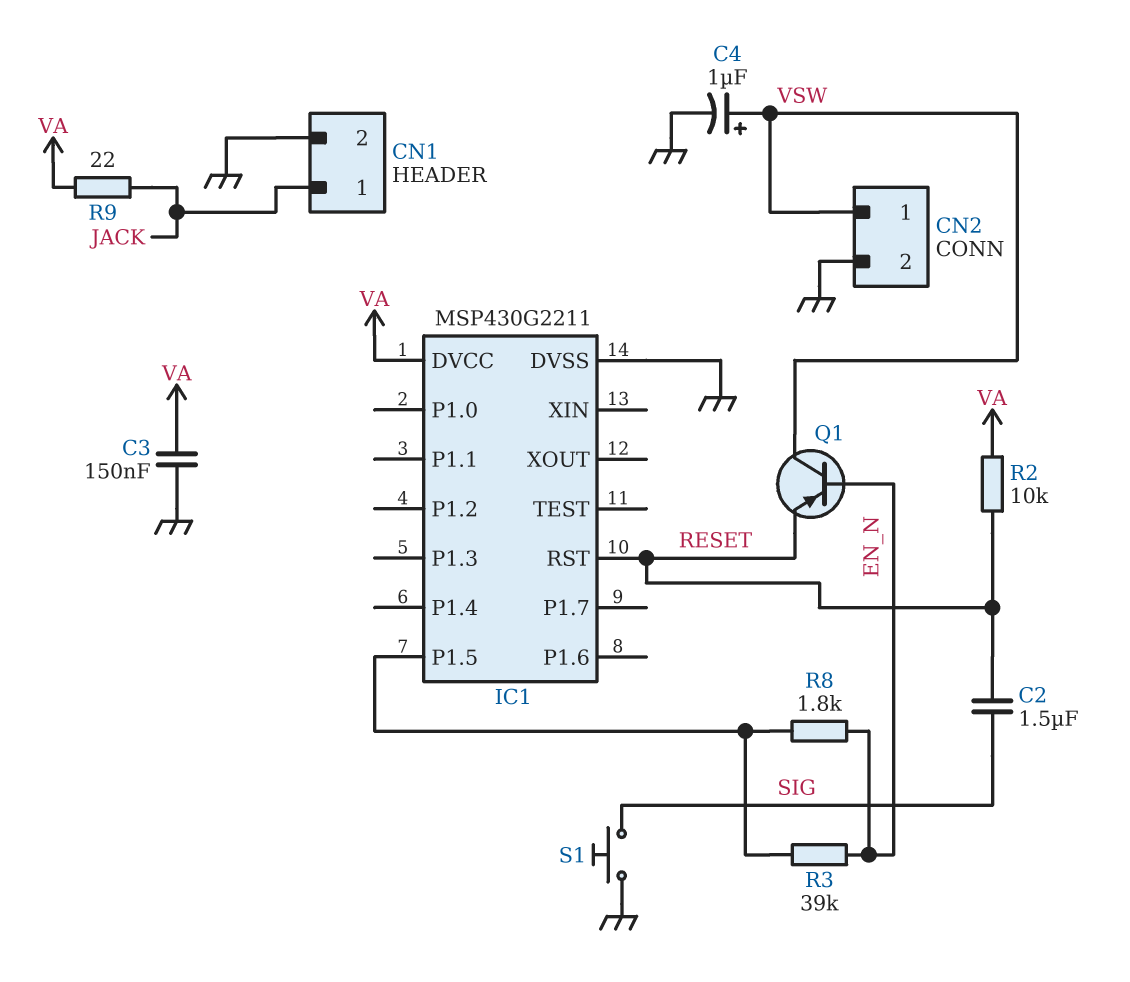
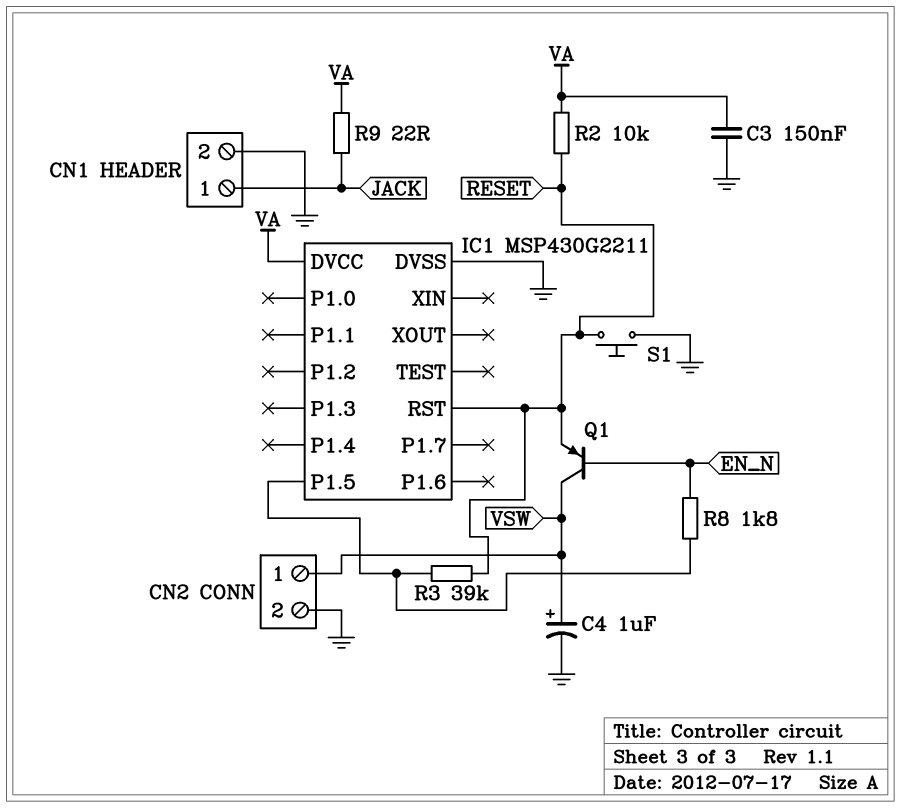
C2: 1.5uF (RESET, SIG) -> none
R3: 39k (EN_N, IC1/P1.5) -> 39k (IC1/P1.5, RESET)
S1: button (GND, SIG) -> button (GND, RESET)

